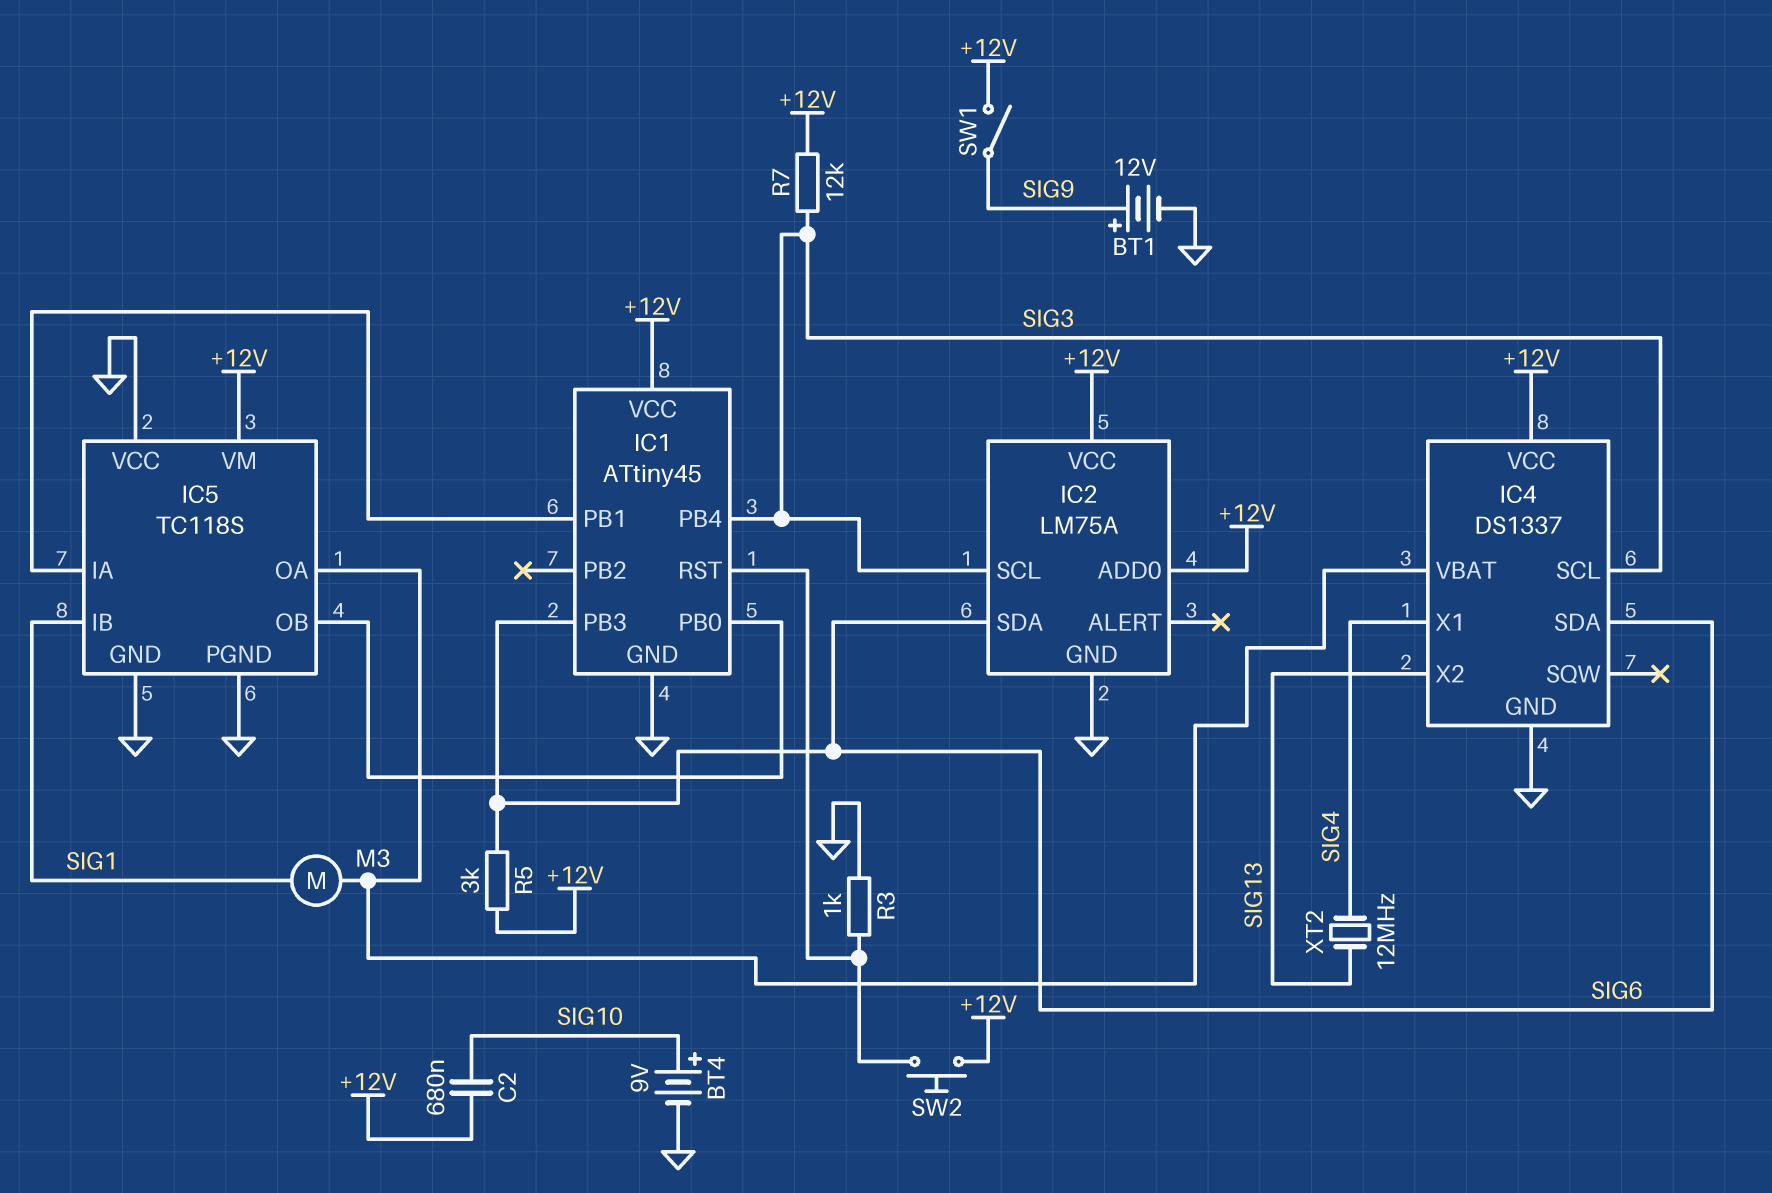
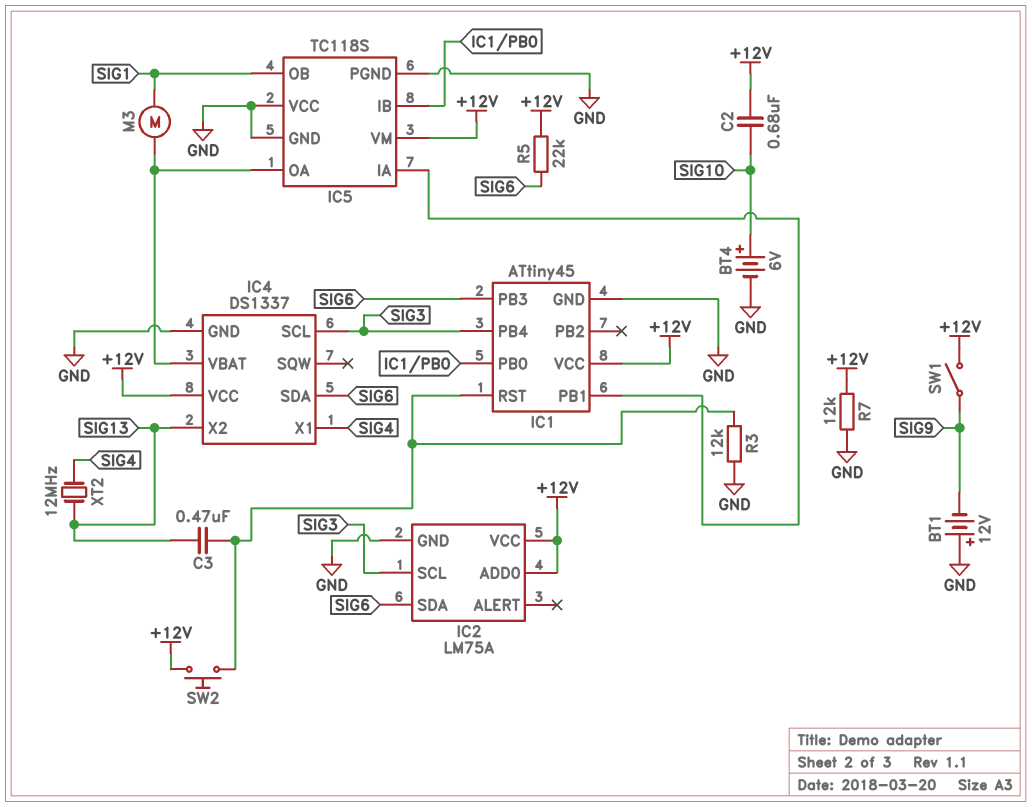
BT1: 12V (plus SIG9, minus GND) -> 12V (plus GND, minus SIG9)
BT4: 9V (plus SIG10, minus GND) -> 6V (plus SIG10, minus GND)
C3: none -> 470nF (IC1/RST, SIG13)
IC5 pin IB: SIG1 -> IC1/PB0
IC5 pin OB: IC1/PB0 -> SIG1
R3: 1k (GND, IC1/RST) -> 12k (GND, IC1/RST)
R5: 3k (+12V, SIG6) -> 22k (+12V, SIG6)
R7: 12k (+12V, SIG3) -> 12k (+12V, GND)

